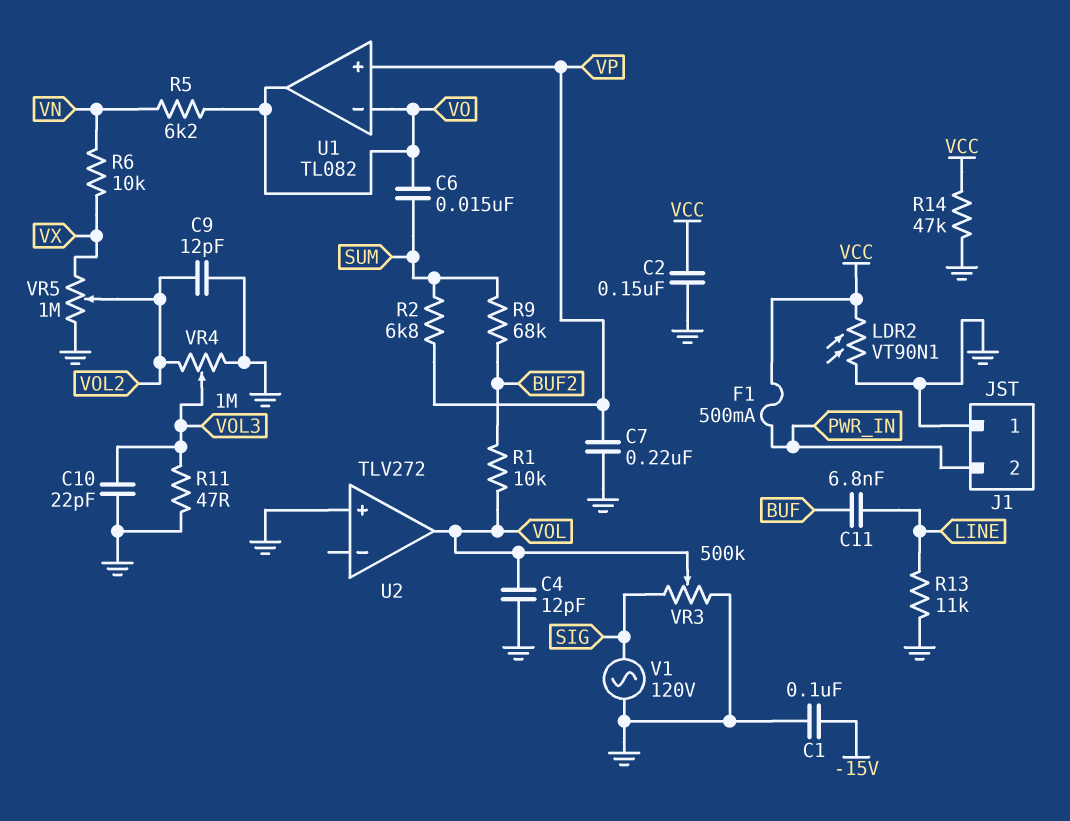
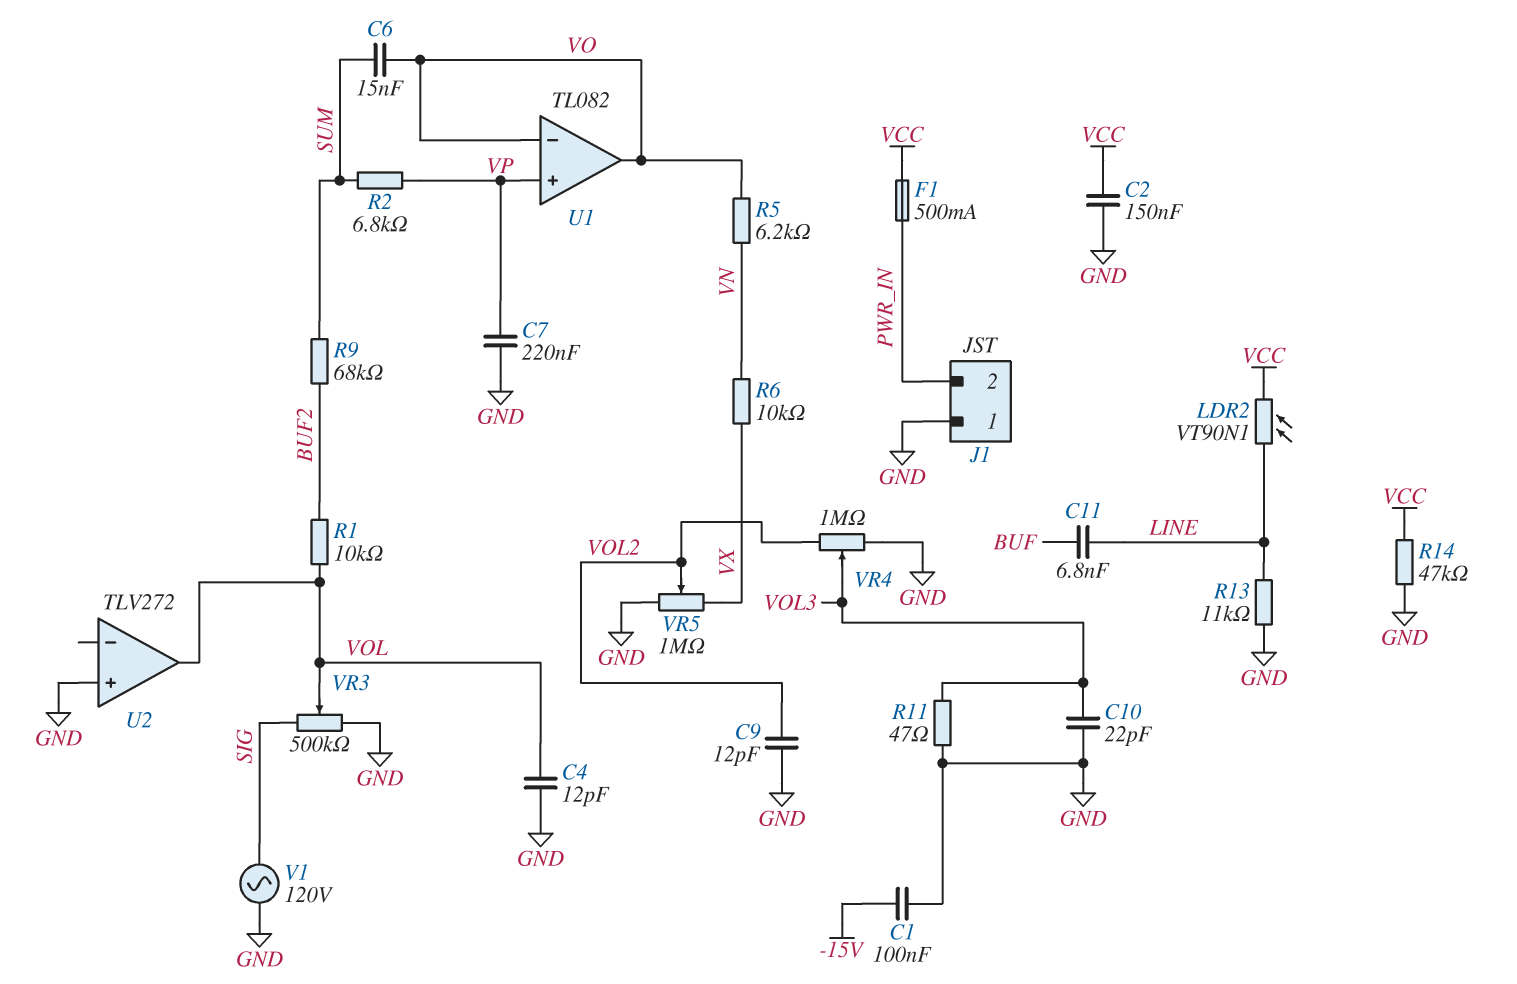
LDR2: VT90N1 (GND, VCC) -> VT90N1 (LINE, VCC)

